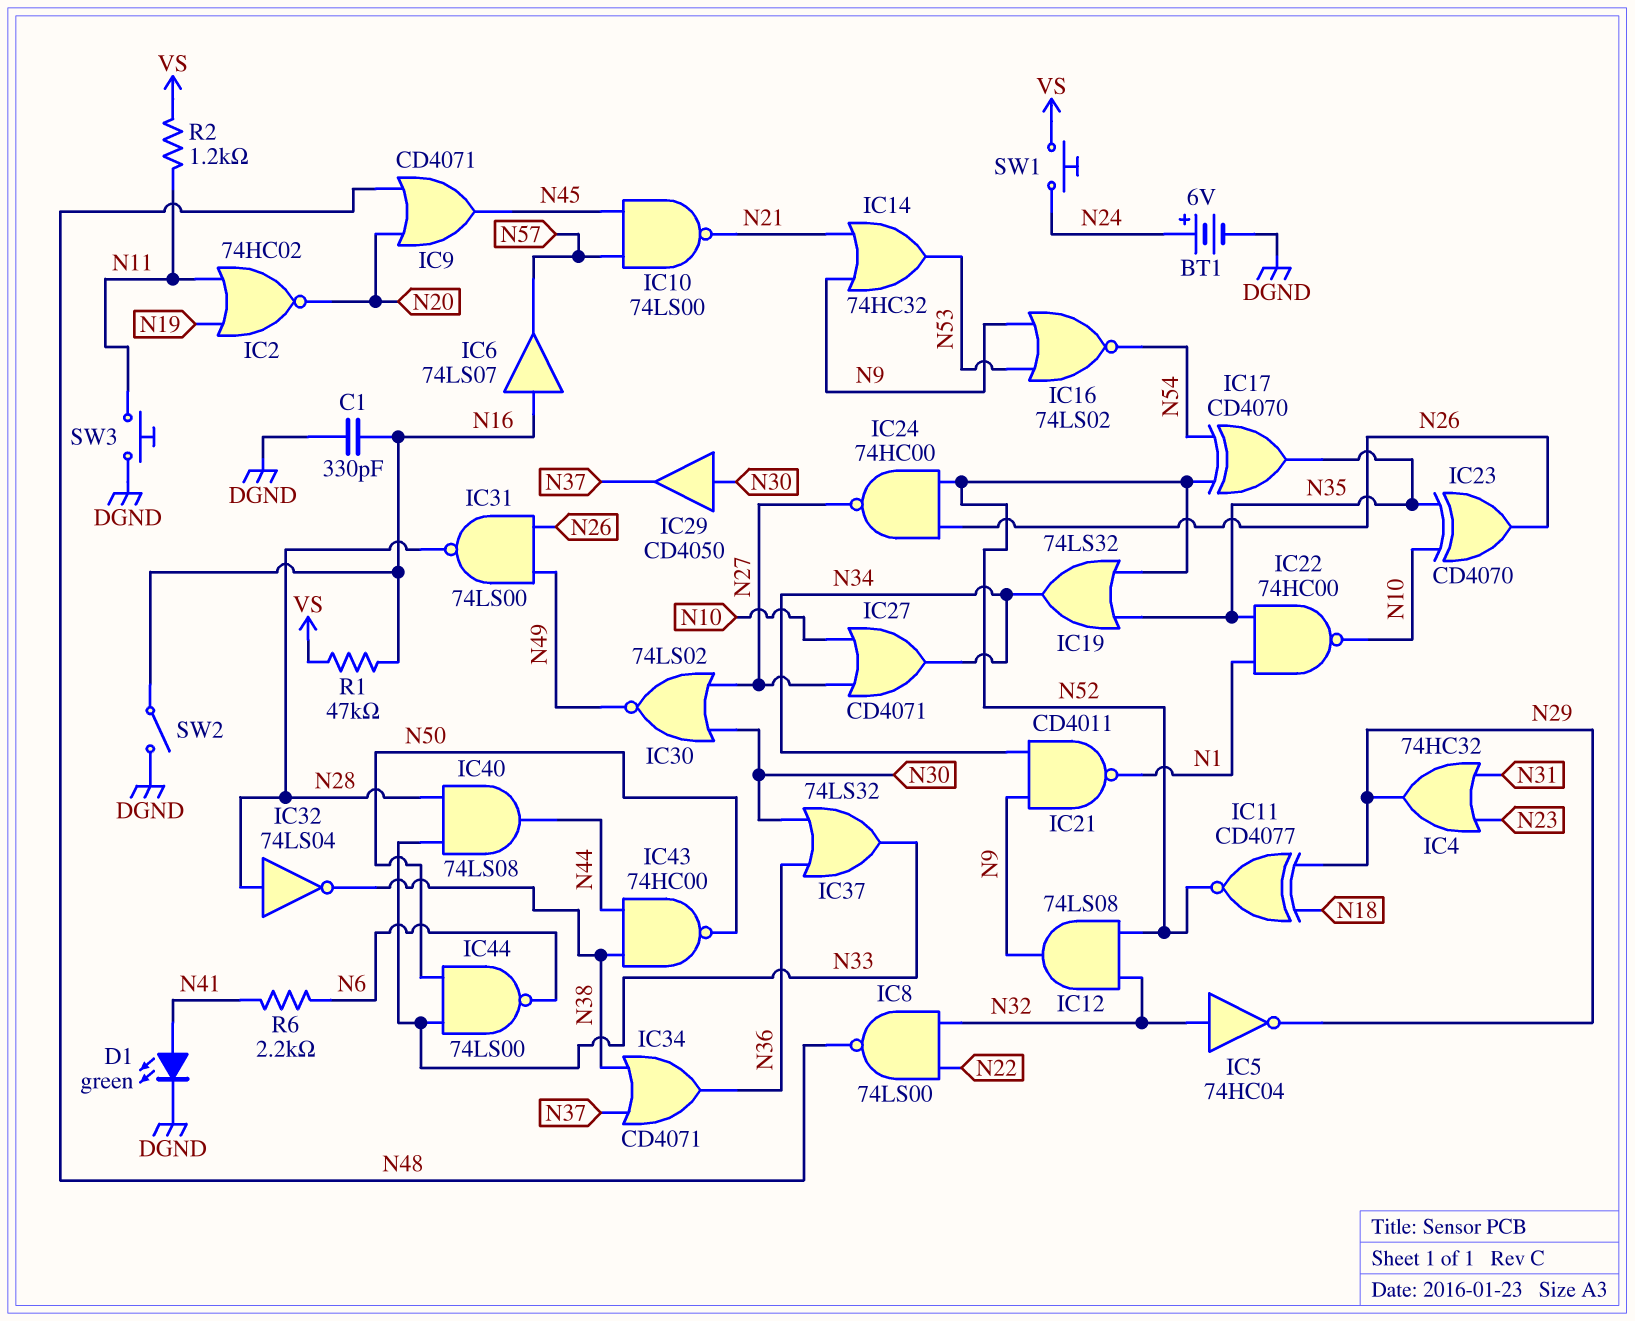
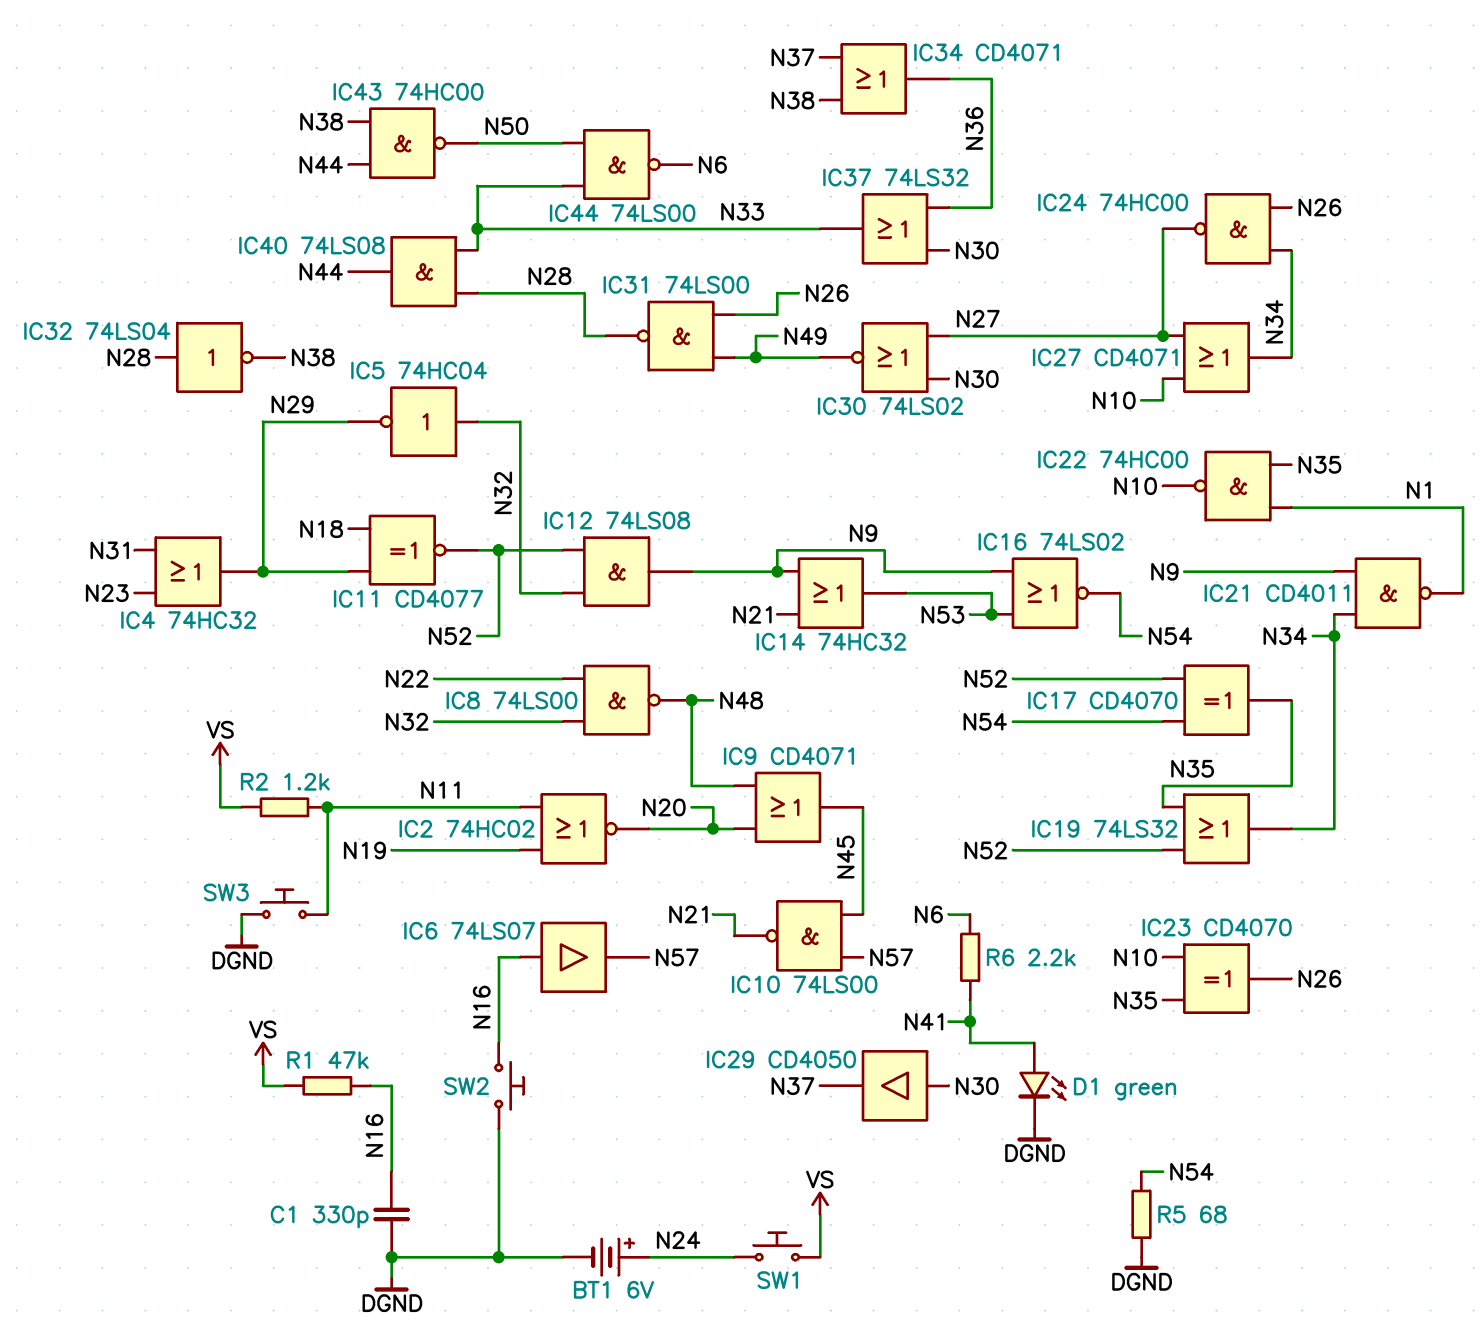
IC24: NAND 74HC00 (in N26, in N52, out N27) -> NAND 74HC00 (in N26, in N34, out N27)
R5: none -> 68 (DGND, N54)
SW2: switch (DGND, N16) -> button (DGND, N16)

